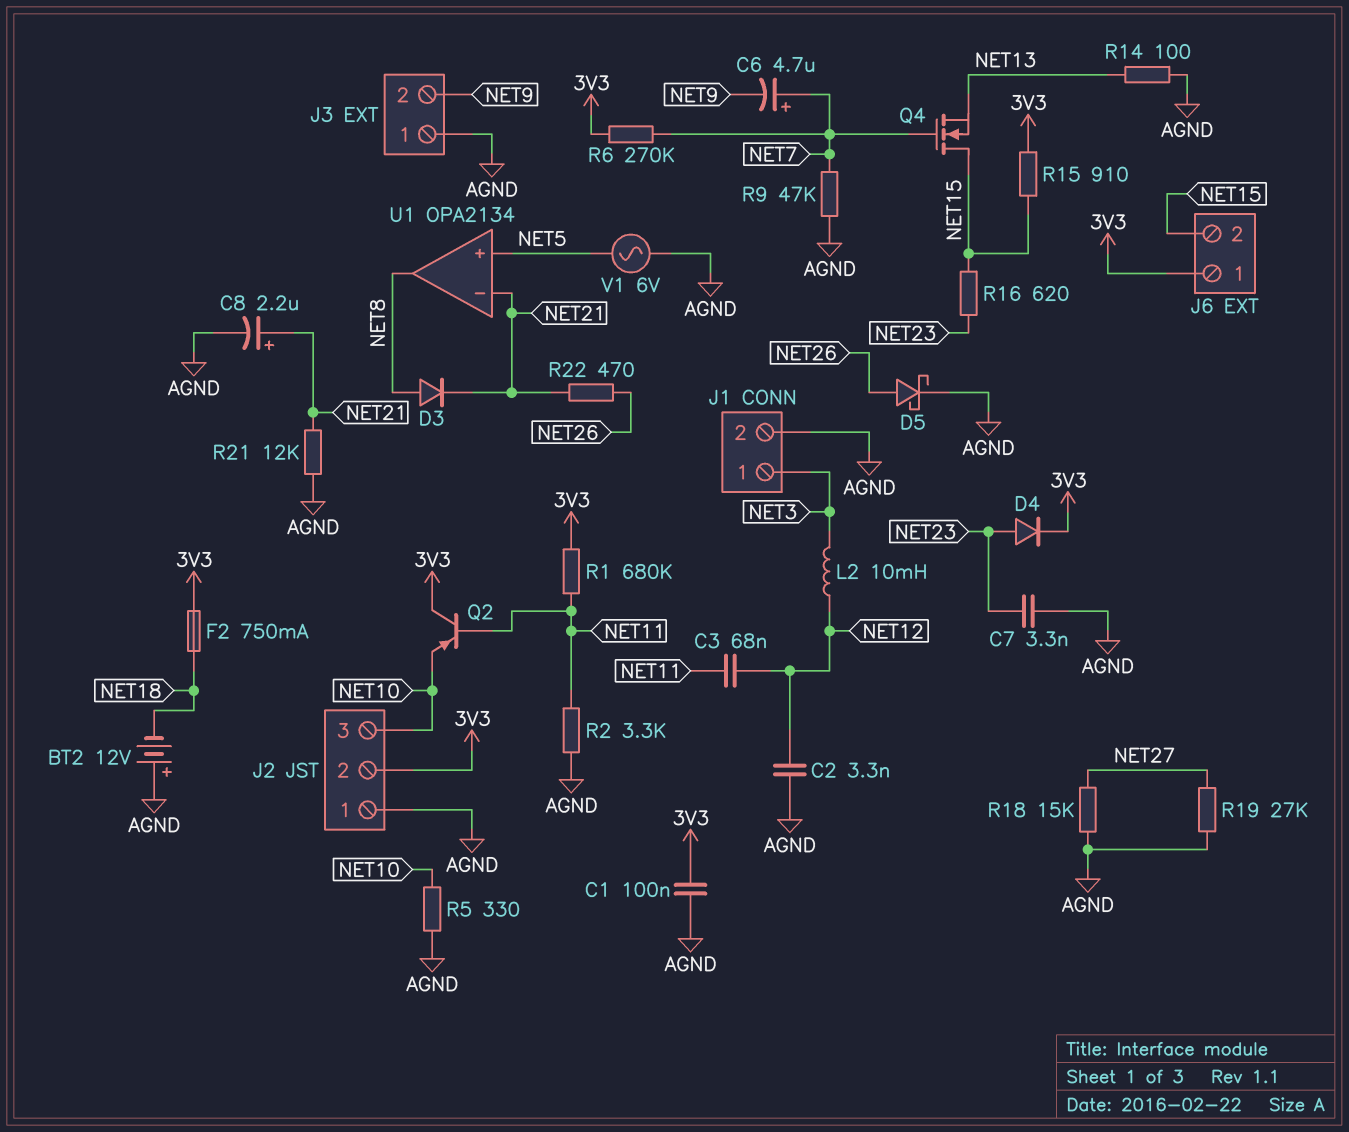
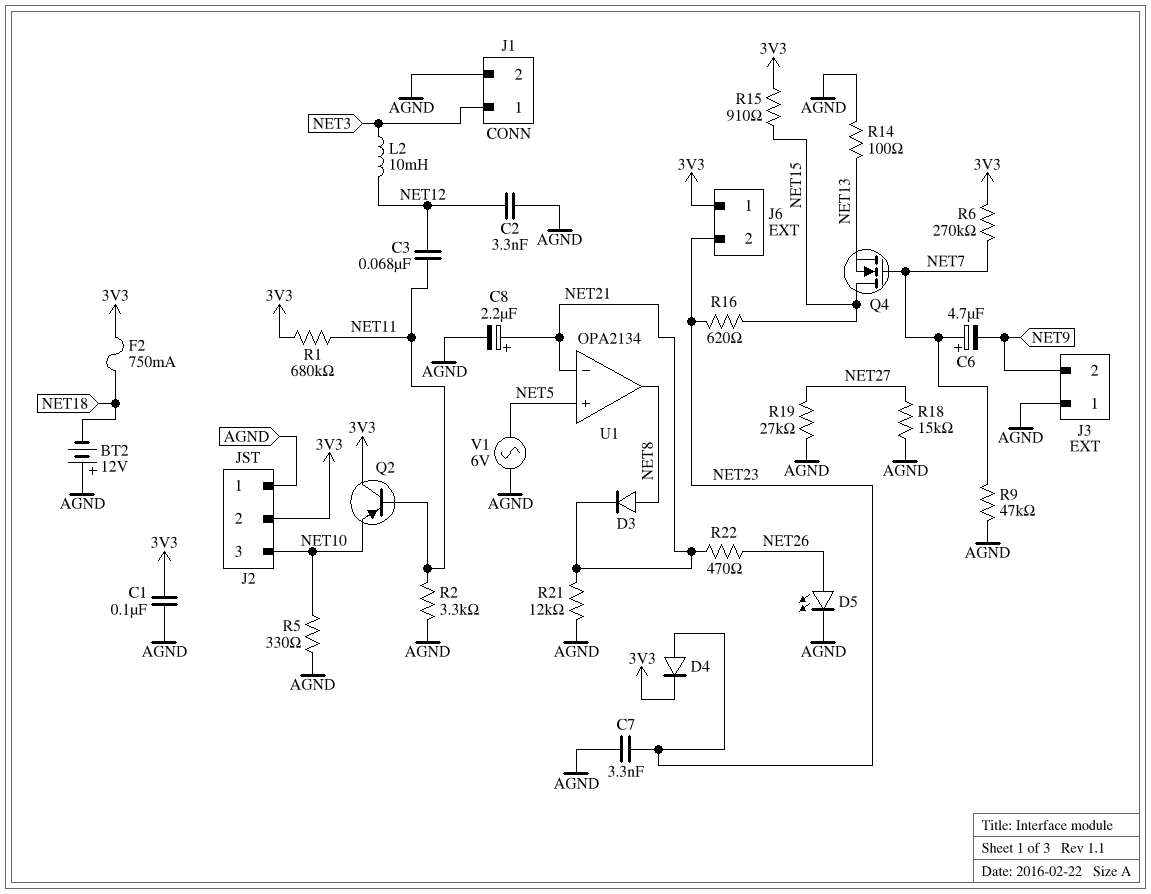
D5: schottky (A NET26, K AGND) -> LED (A NET26, K AGND)
J6 pin 2: NET15 -> NET23

